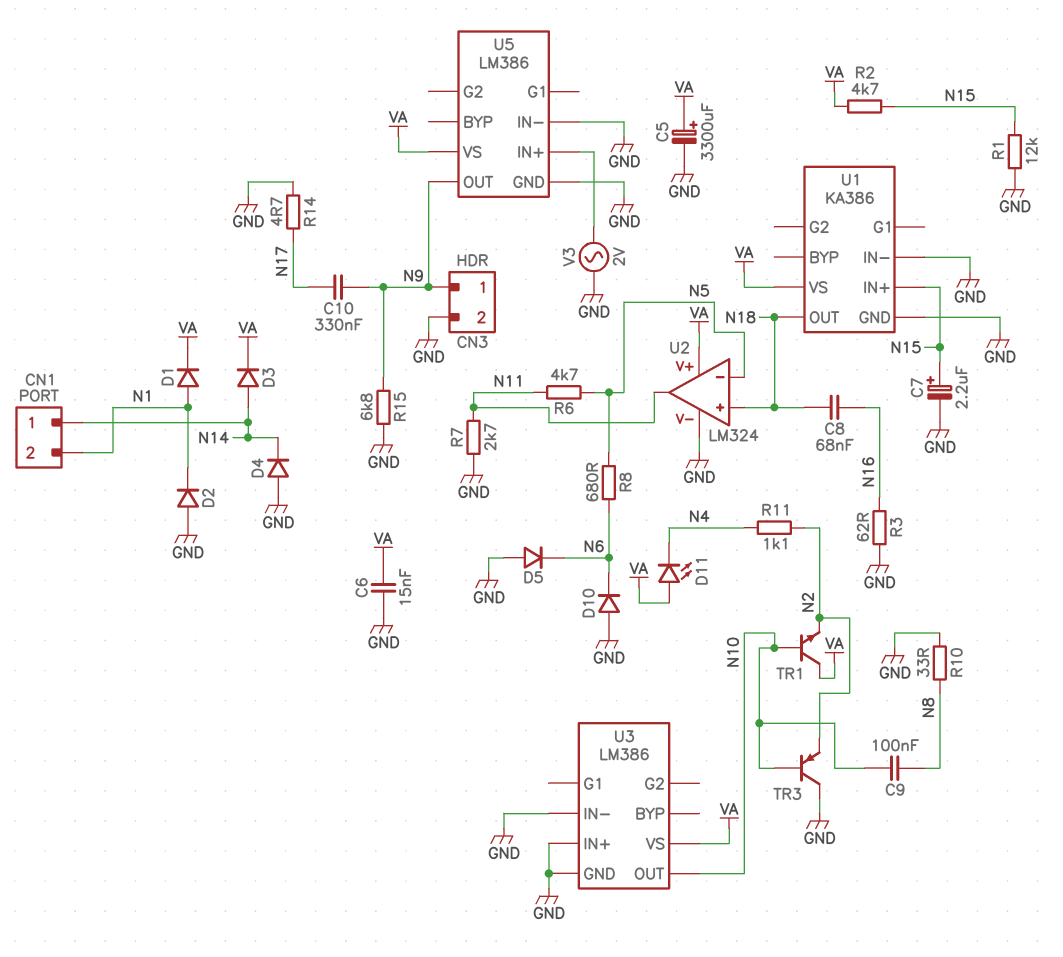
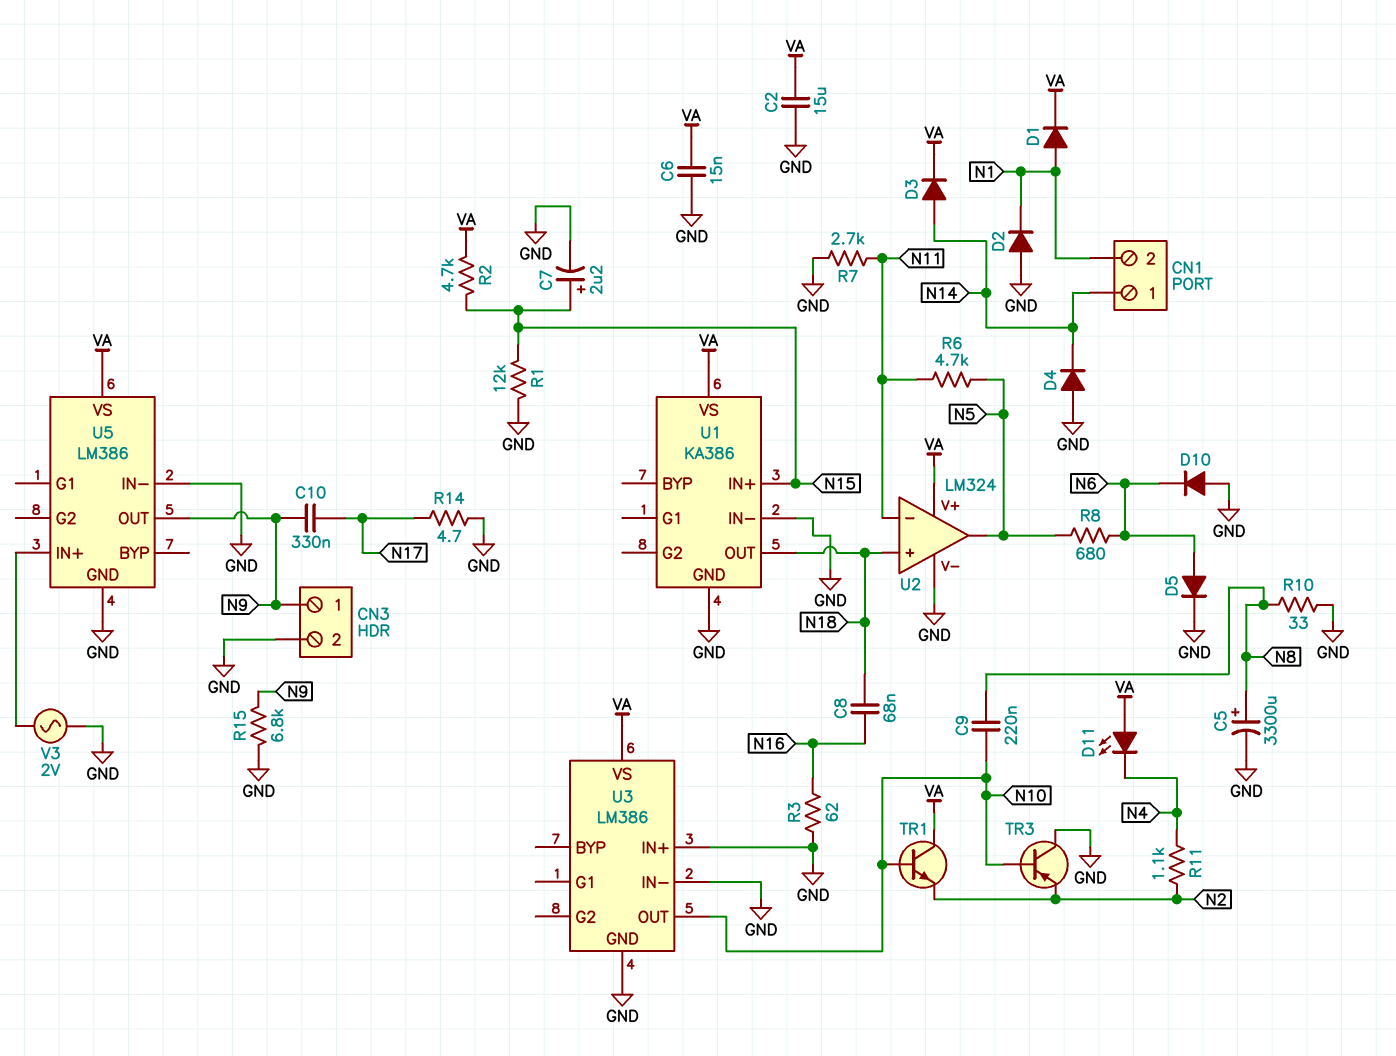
C2: none -> 15uF (GND, VA)
C5: 3300uF (plus VA, minus GND) -> 3300uF (plus N8, minus GND)
C9: 100nF (N8, N10) -> 220nF (N8, N10)
D5: diode (A GND, K N6) -> diode (A N6, K GND)
U2 pin in-: N5 -> N11
U2 pin out: N11 -> N5

